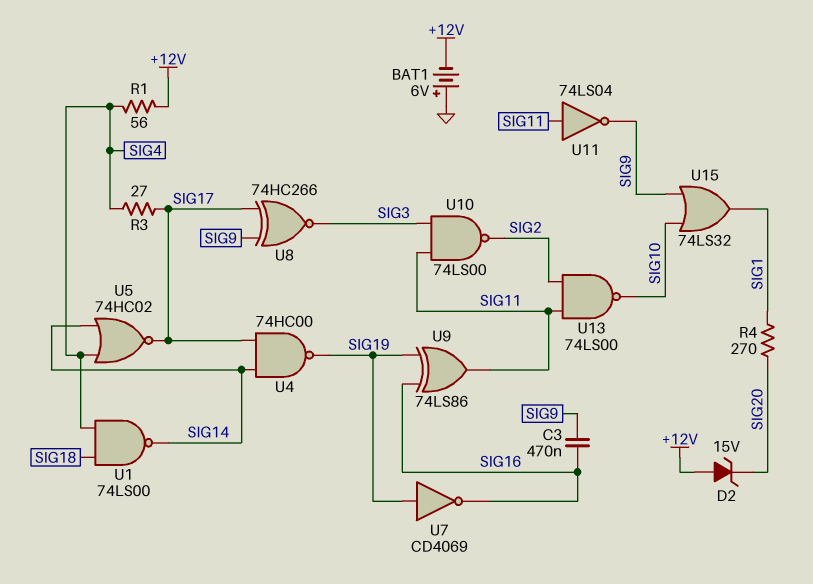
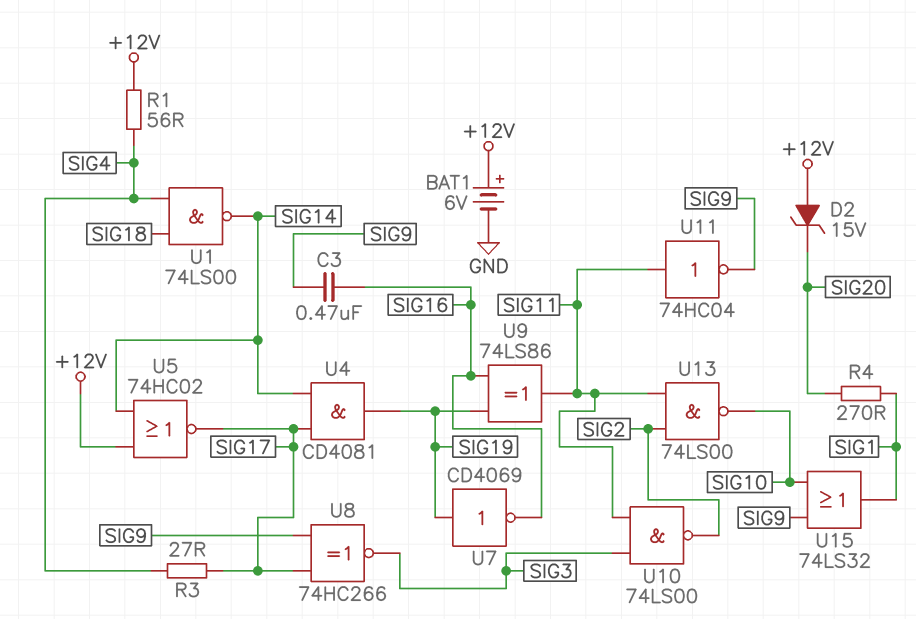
BAT1: 6V (plus GND, minus +12V) -> 6V (plus +12V, minus GND)
U4: NAND 74HC00 (in SIG14, in SIG17, out SIG19) -> AND CD4081 (in SIG14, in SIG17, out SIG19)
U5: NOR 74HC02 (in SIG4, in SIG14, out SIG17) -> NOR 74HC02 (in +12V, in SIG14, out SIG17)
U11: NOT 74LS04 (in SIG11, out SIG9) -> NOT 74HC04 (in SIG11, out SIG9)

